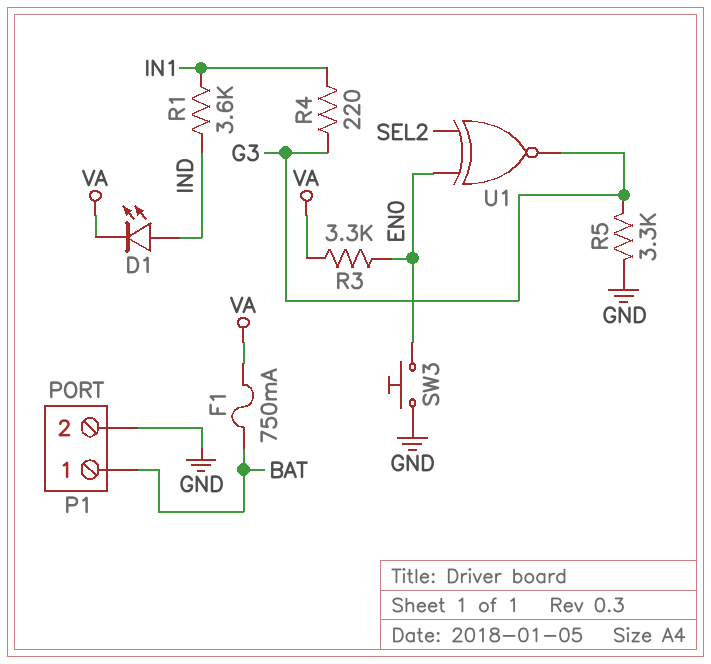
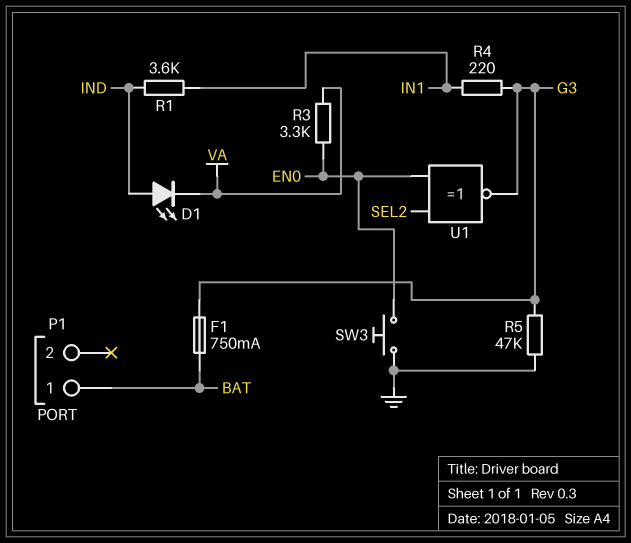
F1: 750mA (BAT, VA) -> 750mA (BAT, G3)
P1 pin 2: GND -> none
R5: 3.3k (G3, GND) -> 47k (G3, GND)

